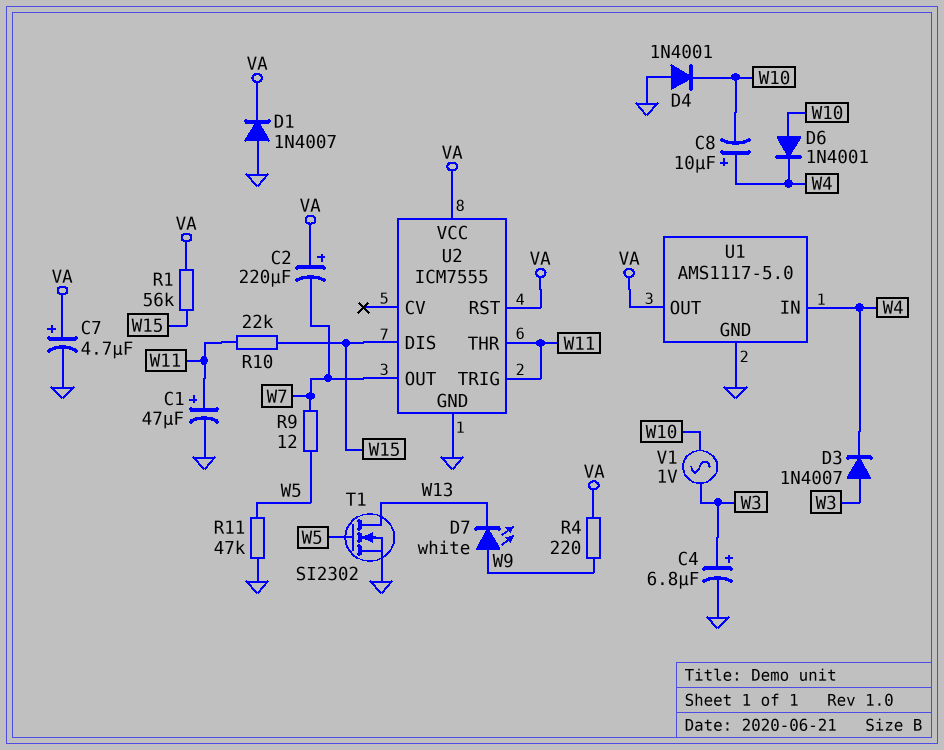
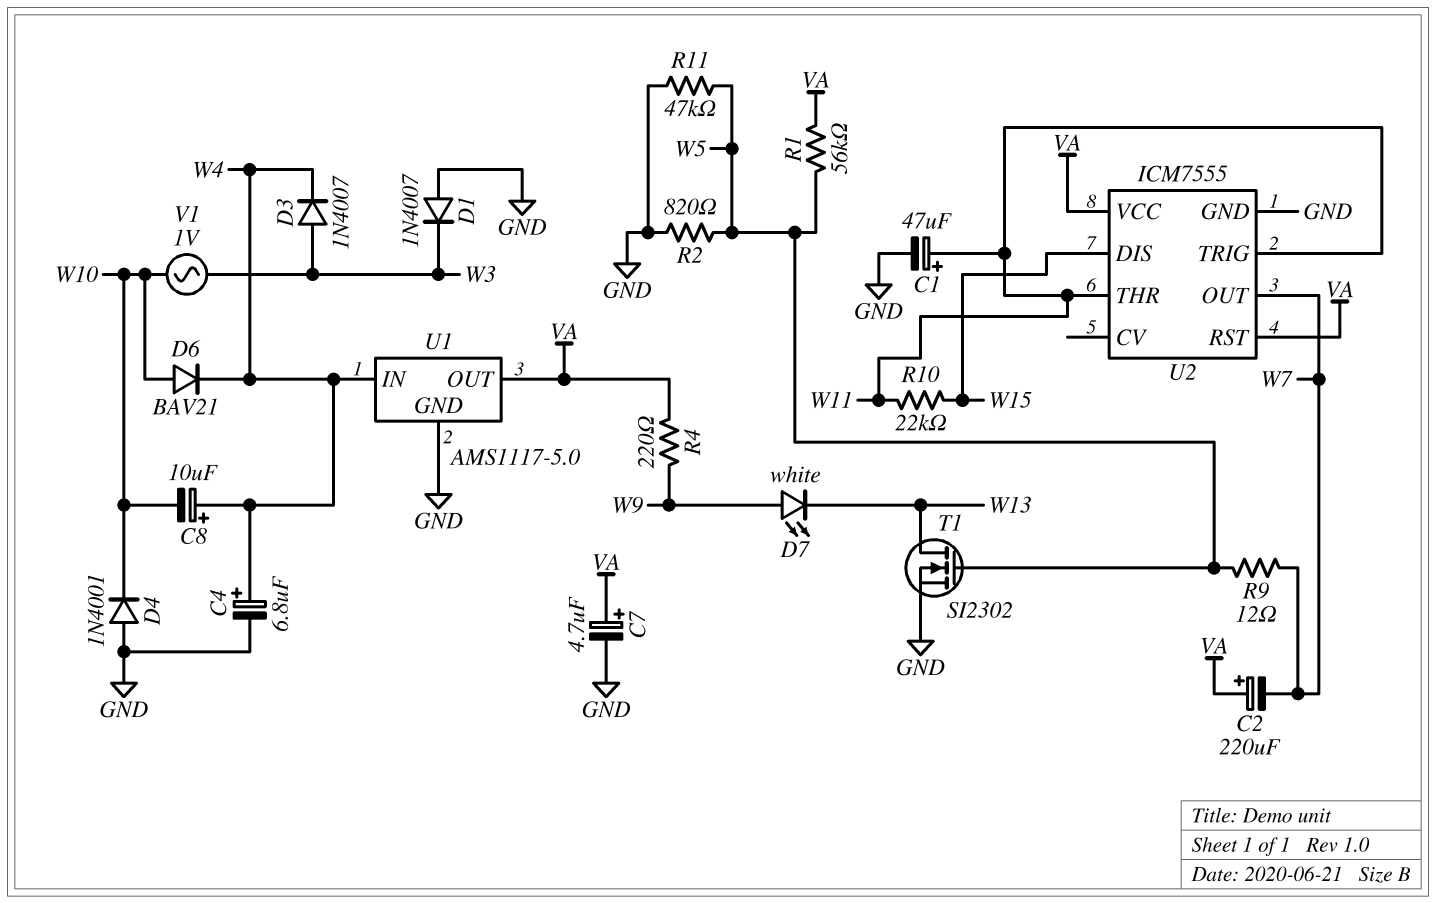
C4: 6.8uF (plus W3, minus GND) -> 6.8uF (plus W4, minus GND)
D1: diode 1N4007 (A GND, K VA) -> diode 1N4007 (A GND, K W3)
D6: diode 1N4001 (A W10, K W4) -> diode BAV21 (A W10, K W4)
R1: 56k (VA, W15) -> 56k (VA, W5)
R2: none -> 820 (GND, W5)

